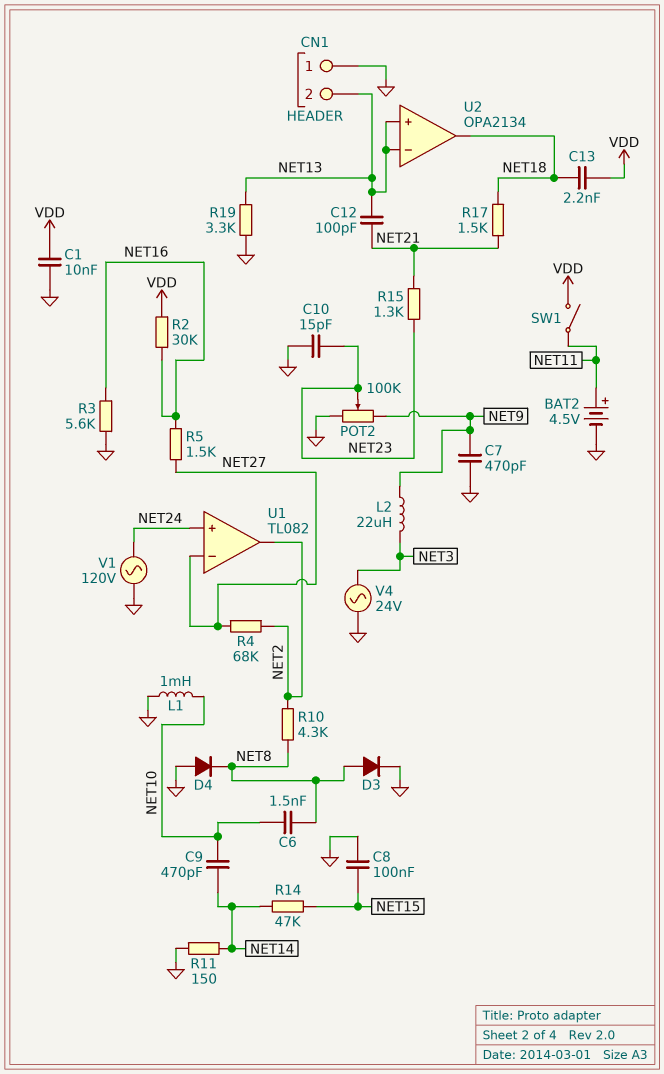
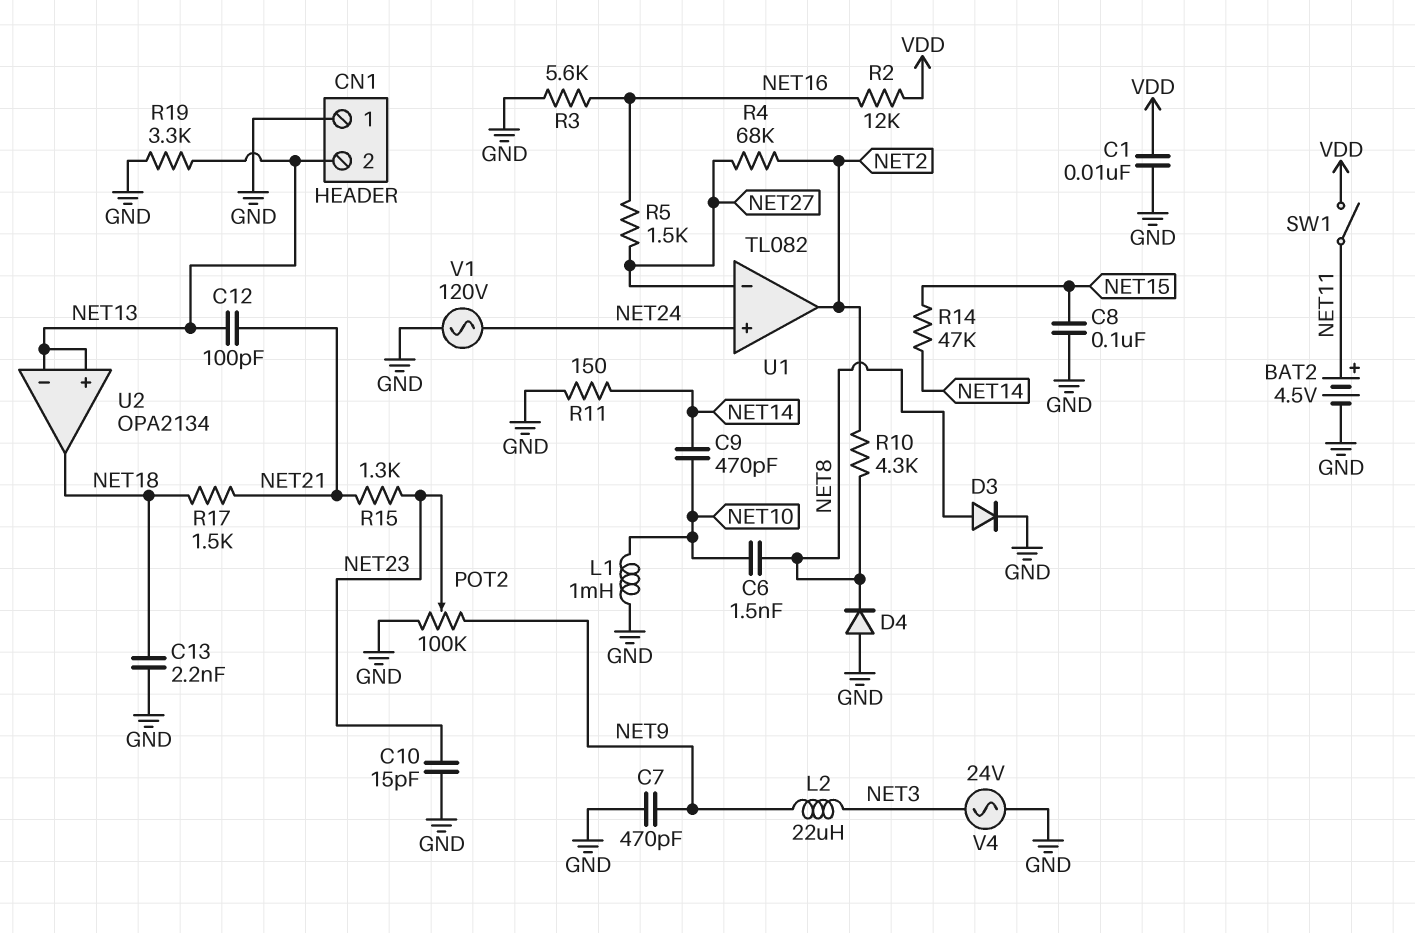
C13: 2.2nF (NET18, VDD) -> 2.2nF (GND, NET18)
R2: 30k (NET16, VDD) -> 12k (NET16, VDD)

